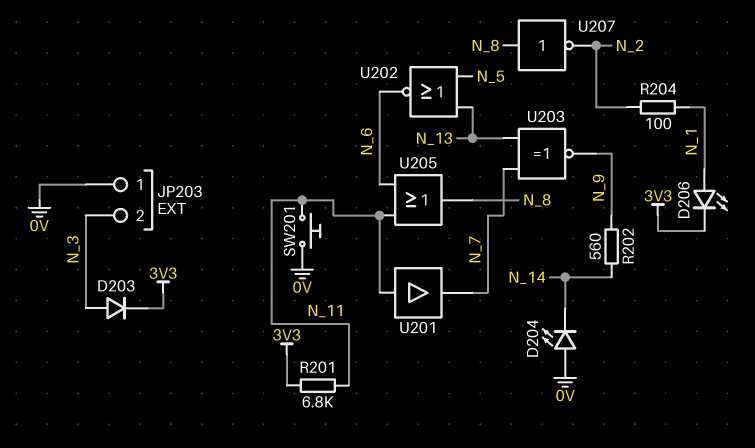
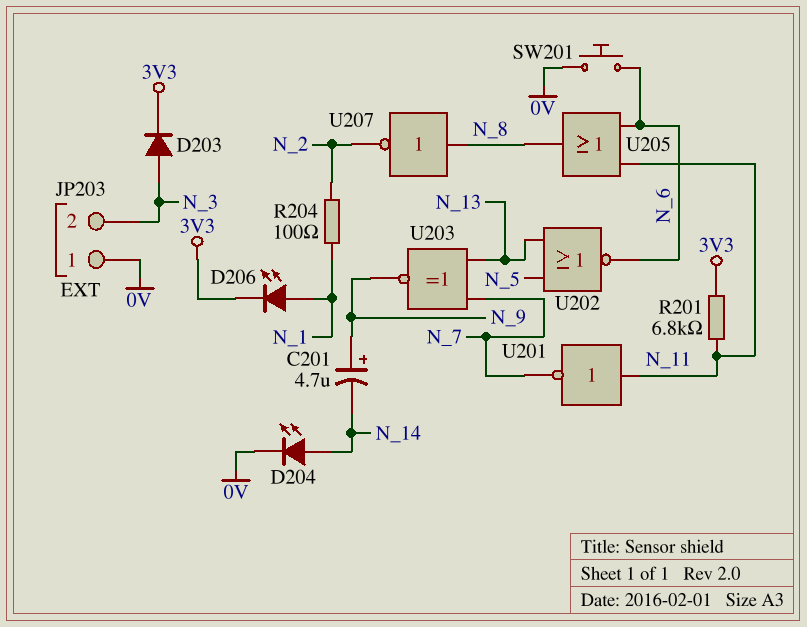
C201: none -> 4.7uF (plus N_9, minus N_14)
D204: LED (A 0V, K N_14) -> LED (A N_14, K 0V)
R202: 560 (N_9, N_14) -> none
SW201: button (0V, N_11) -> button (0V, N_6)
U201: buffer (in N_11, out N_7) -> NOT (in N_11, out N_7)

